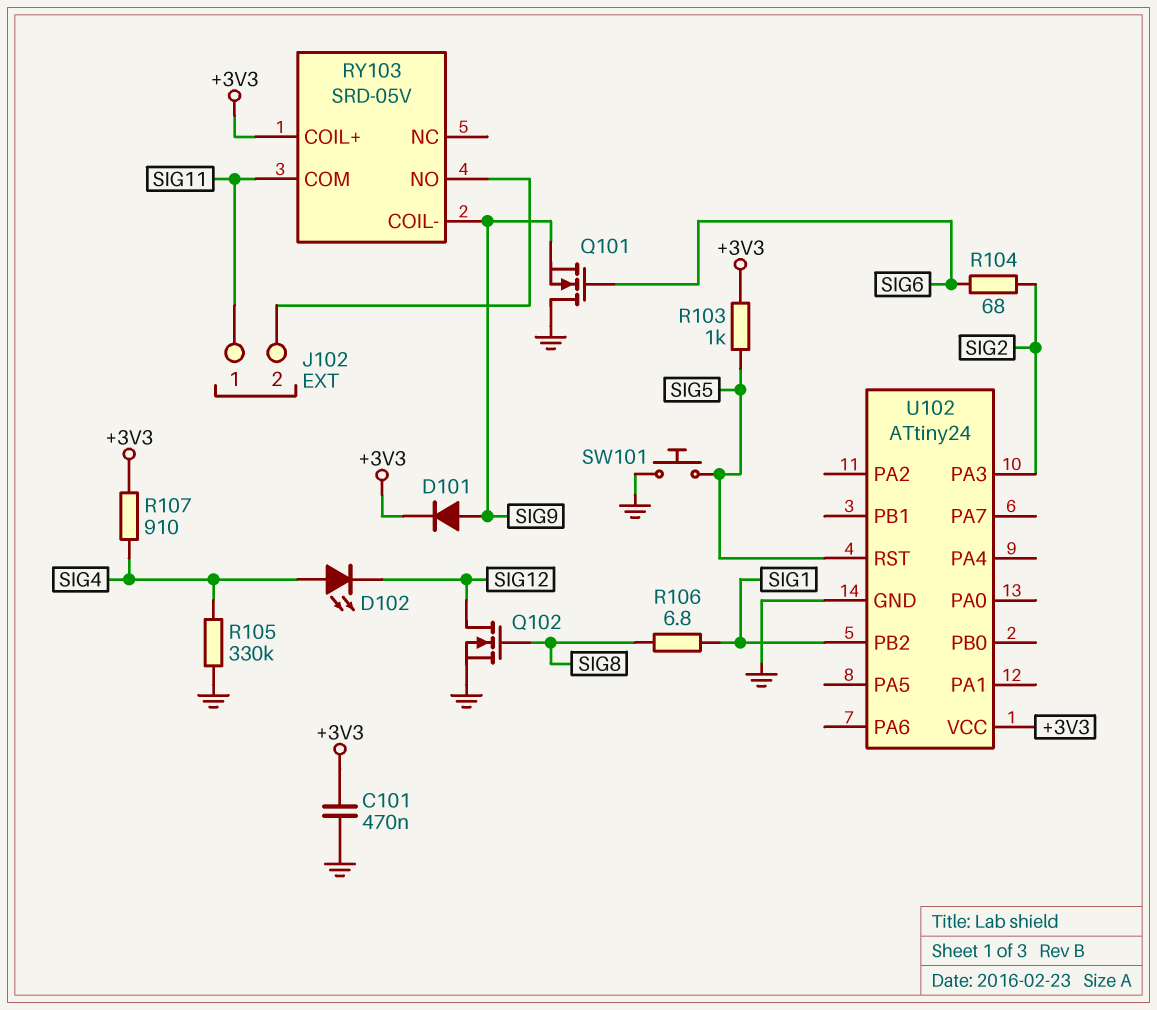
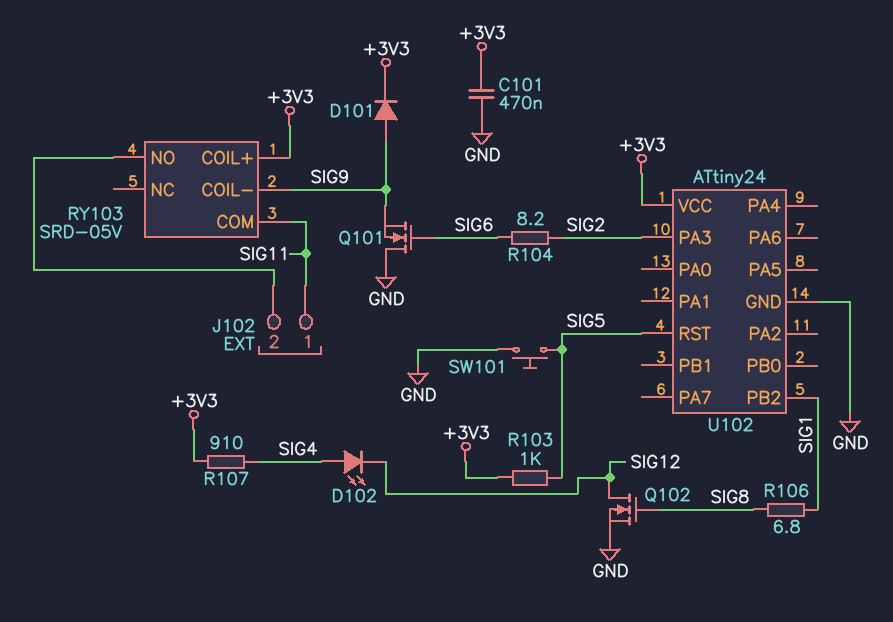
R104: 68 (SIG2, SIG6) -> 8.2 (SIG2, SIG6)
R105: 330k (GND, SIG4) -> none

